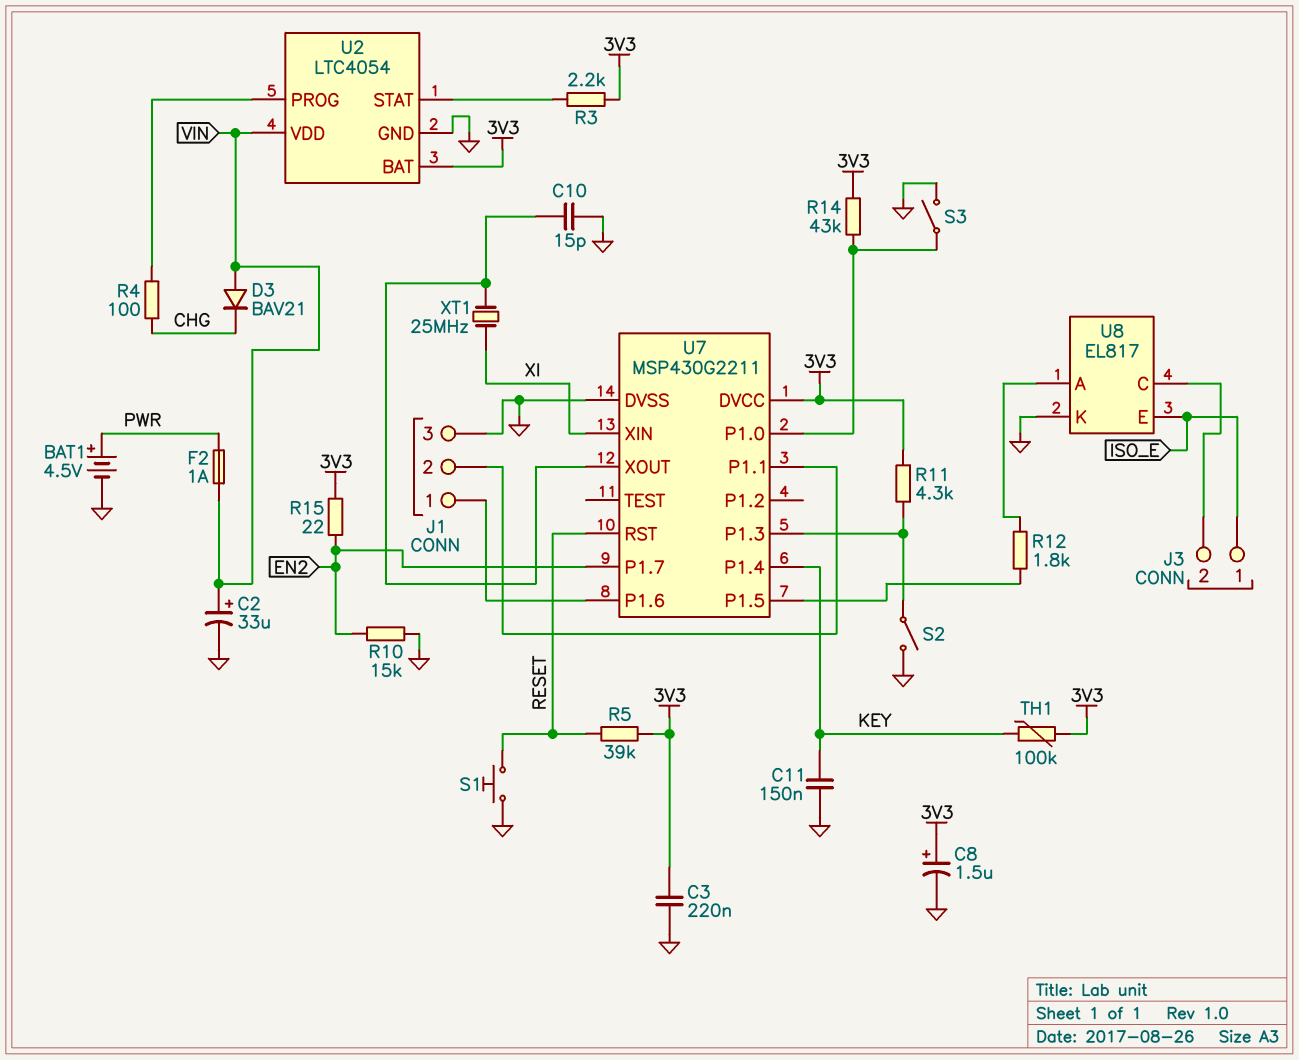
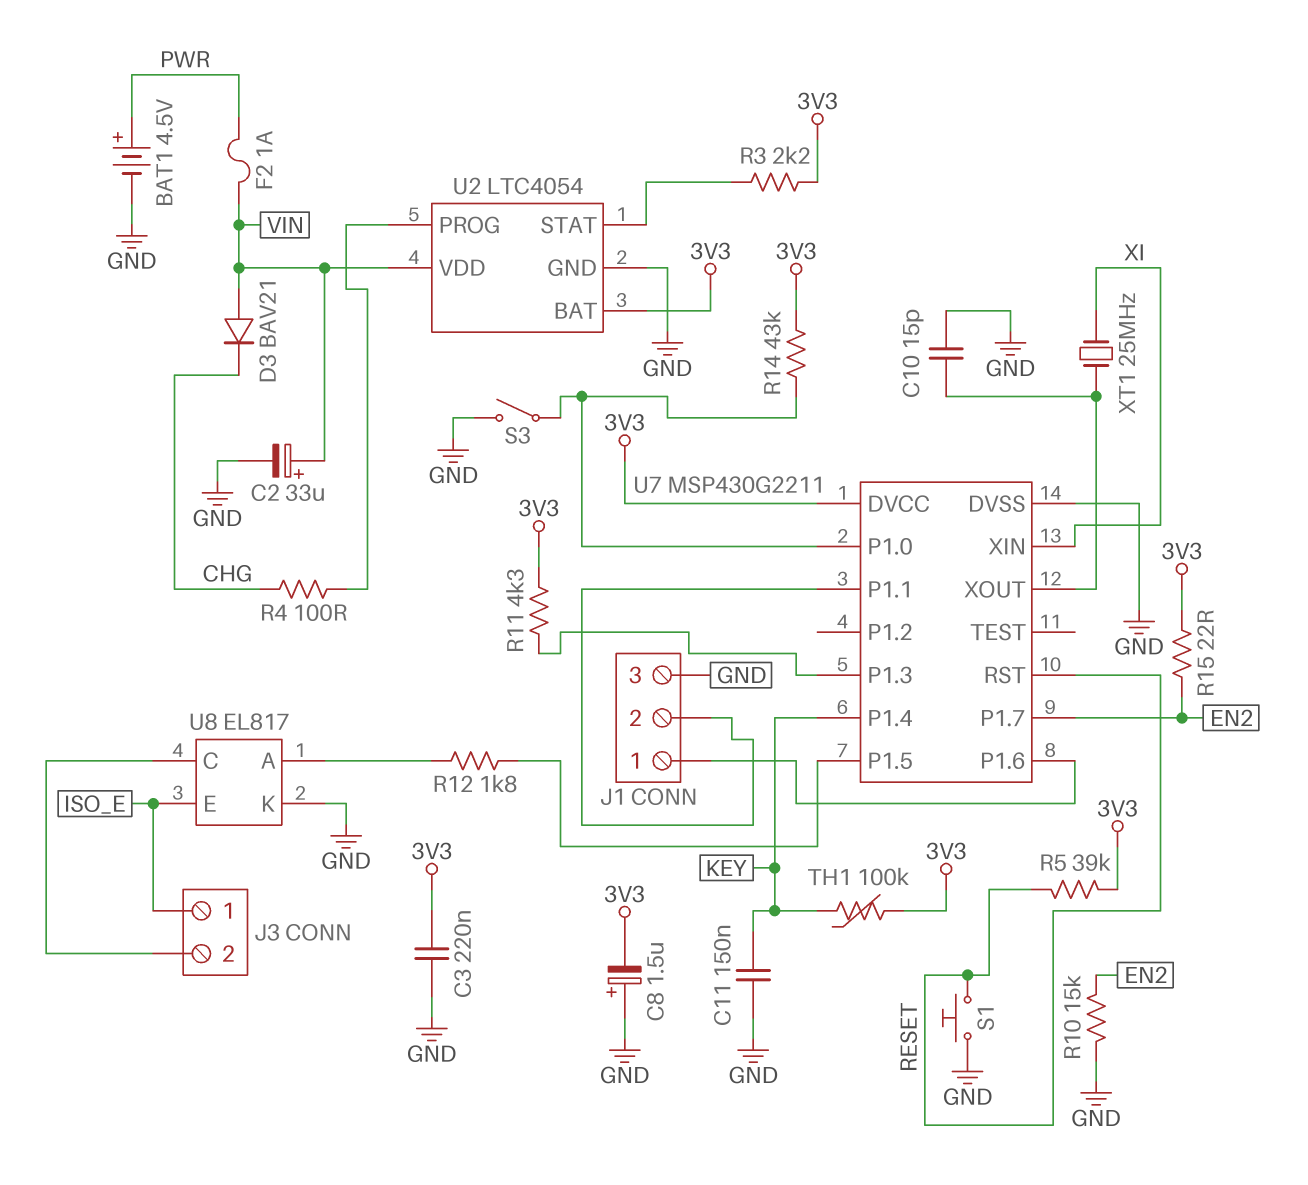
C8: 1.5uF (plus 3V3, minus GND) -> 1.5uF (plus GND, minus 3V3)
S2: switch (GND, U7/P1.3) -> none

